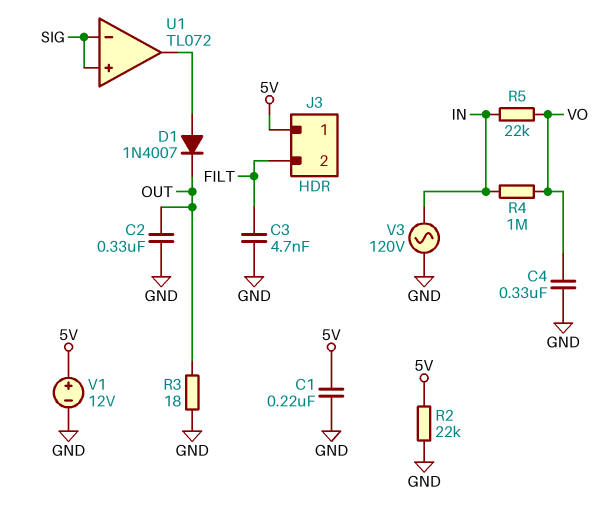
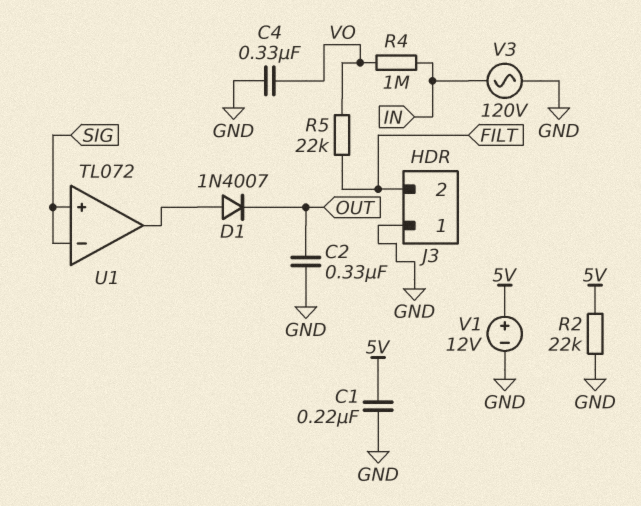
C3: 4.7nF (FILT, GND) -> none
J3 pin 1: 5V -> GND
R3: 18 (GND, OUT) -> none
R5: 22k (IN, VO) -> 22k (FILT, VO)

